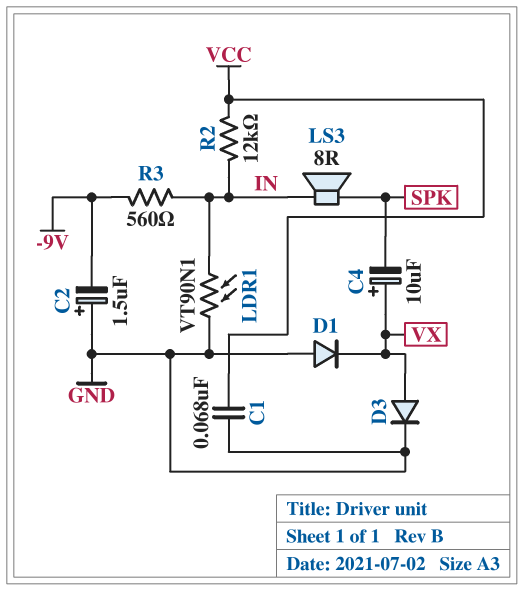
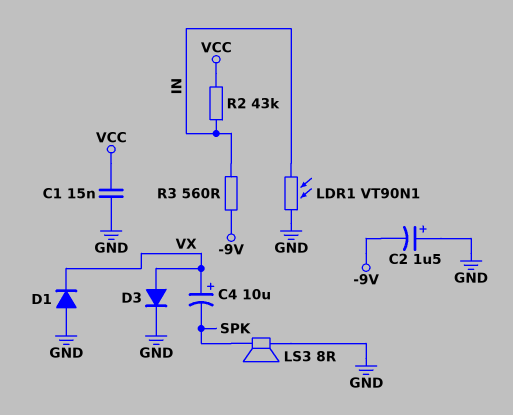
C1: 68nF (GND, VCC) -> 15nF (GND, VCC)
LS3: speaker 8R (IN, SPK) -> speaker 8R (GND, SPK)
R2: 12k (IN, VCC) -> 43k (IN, VCC)

